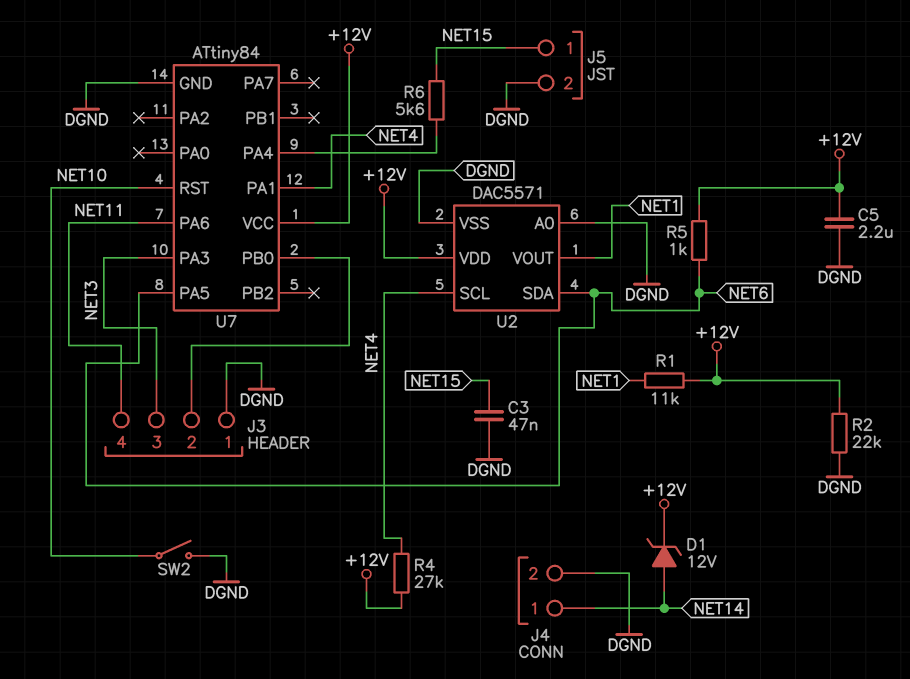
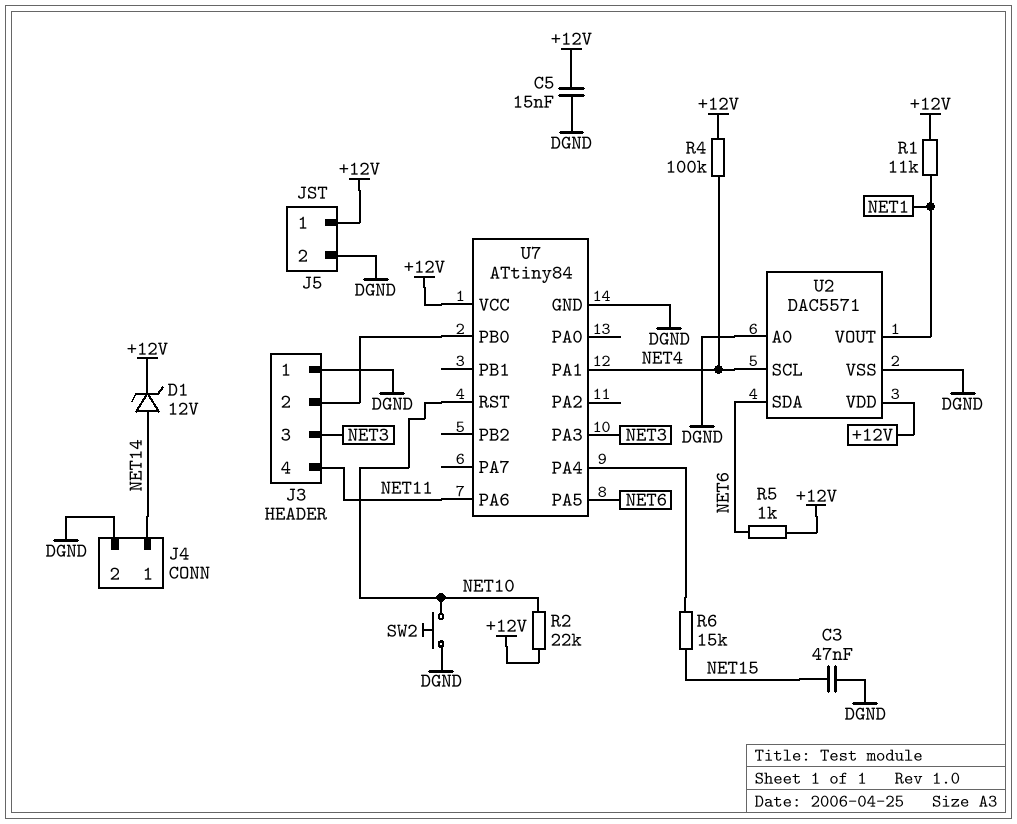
C5: 2.2uF (+12V, DGND) -> 15nF (+12V, DGND)
J5 pin 1: NET15 -> +12V
R2: 22k (+12V, DGND) -> 22k (+12V, NET10)
R4: 27k (+12V, NET4) -> 100k (+12V, NET4)
R6: 5.6k (NET15, U7/PA4) -> 15k (NET15, U7/PA4)
SW2: switch (DGND, NET10) -> button (DGND, NET10)

